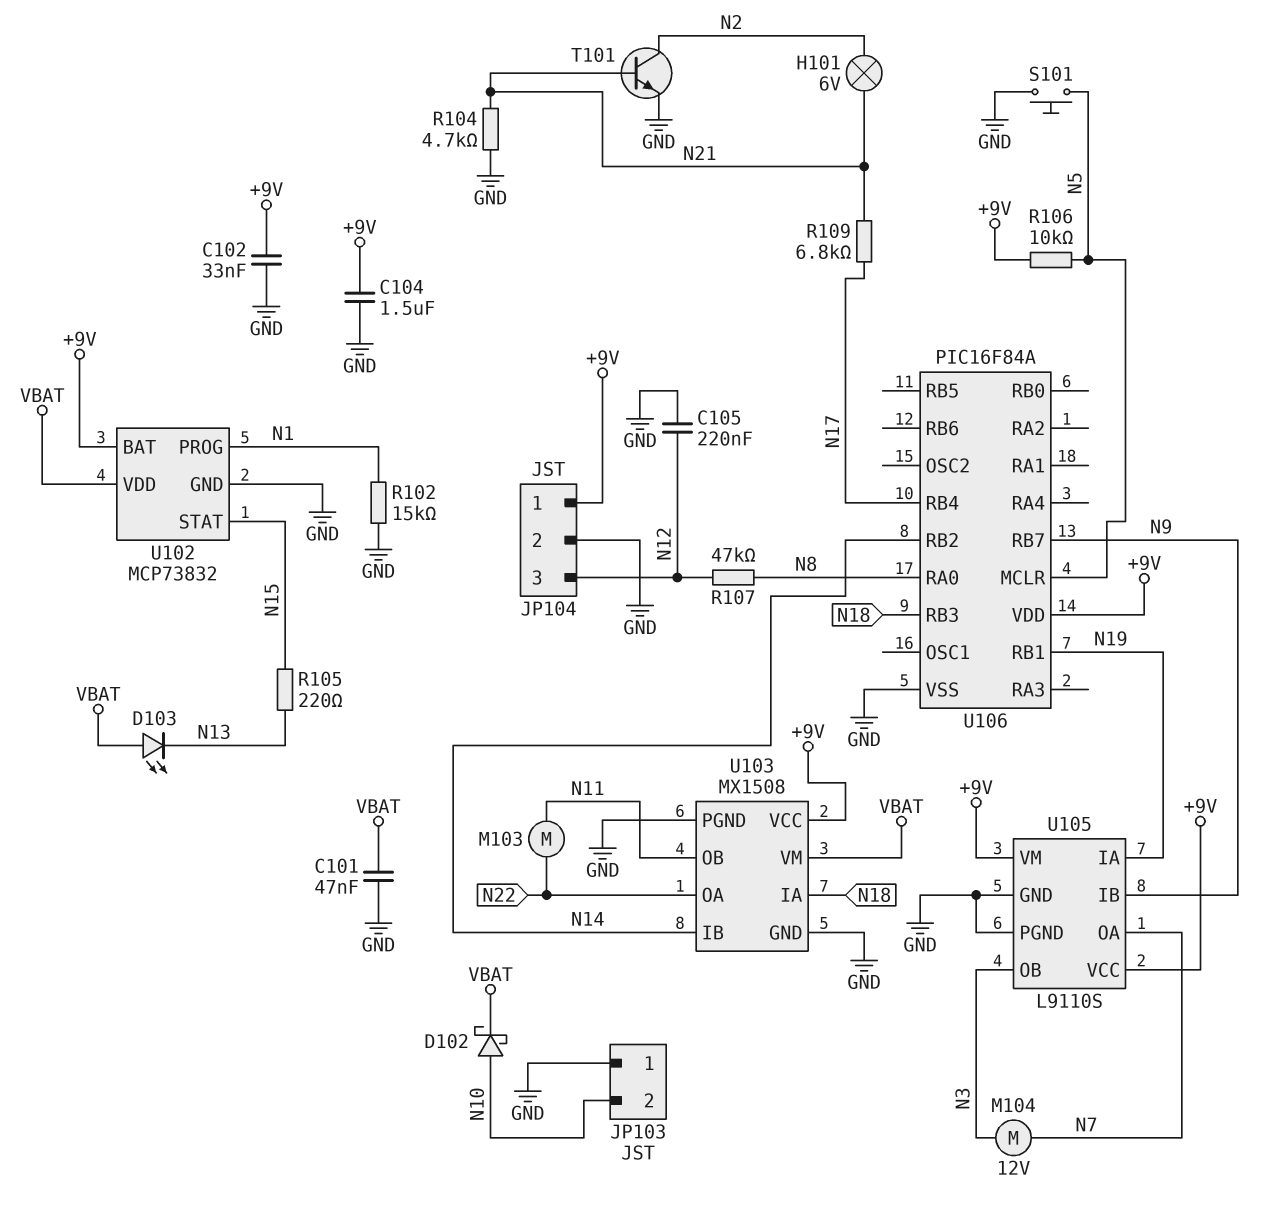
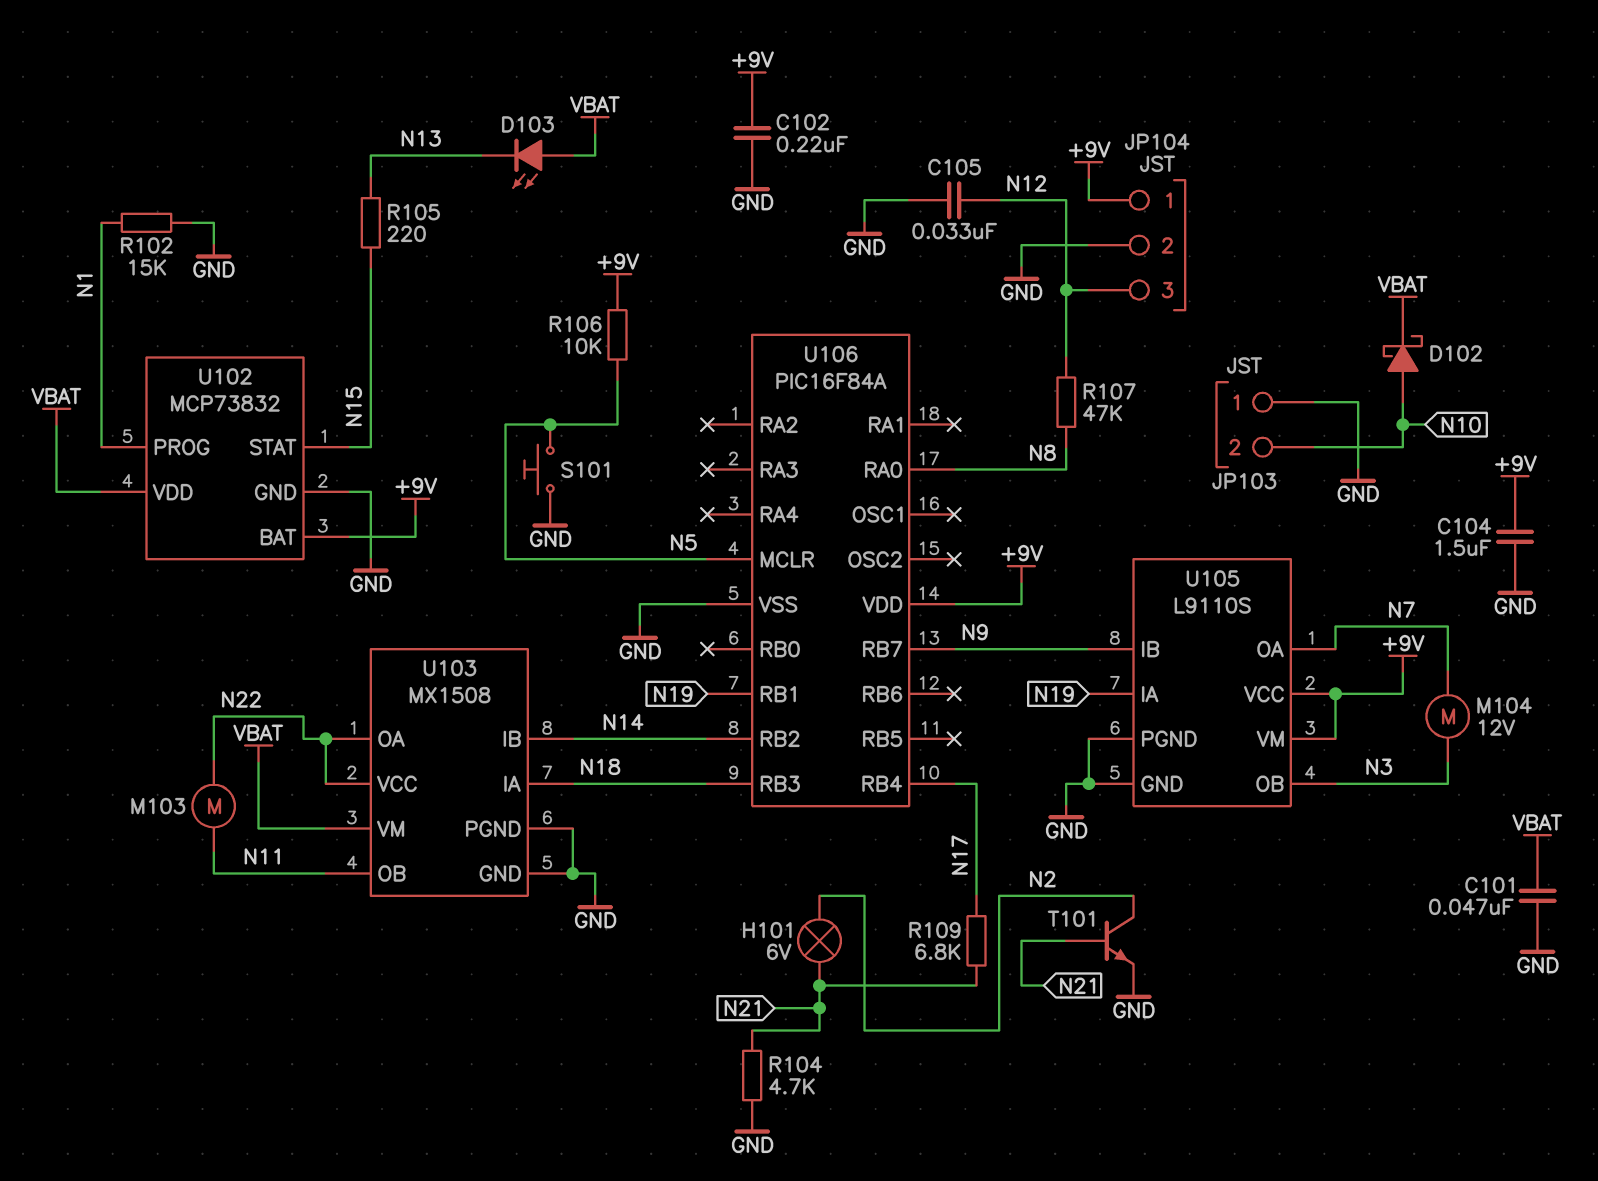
C102: 33nF (+9V, GND) -> 220nF (+9V, GND)
C105: 220nF (GND, N12) -> 33nF (GND, N12)
U103 pin VCC: +9V -> N22

